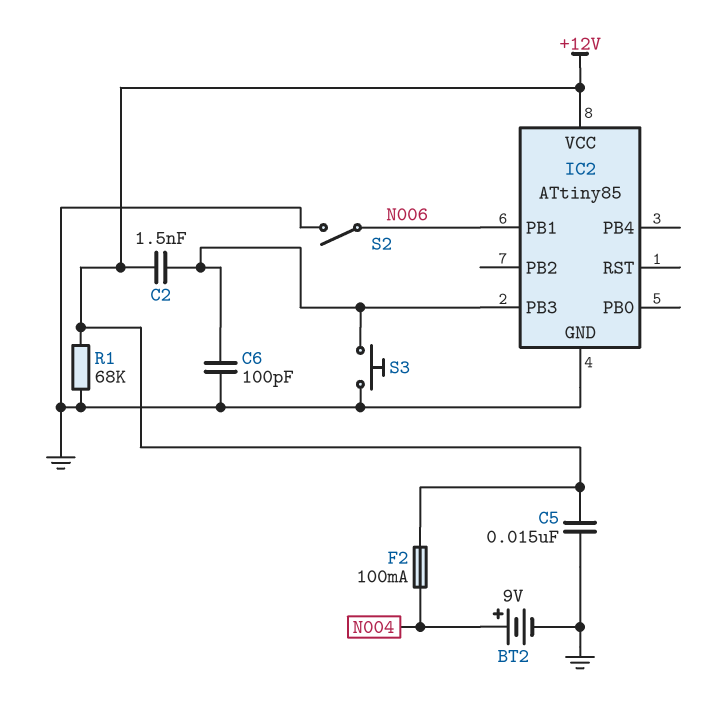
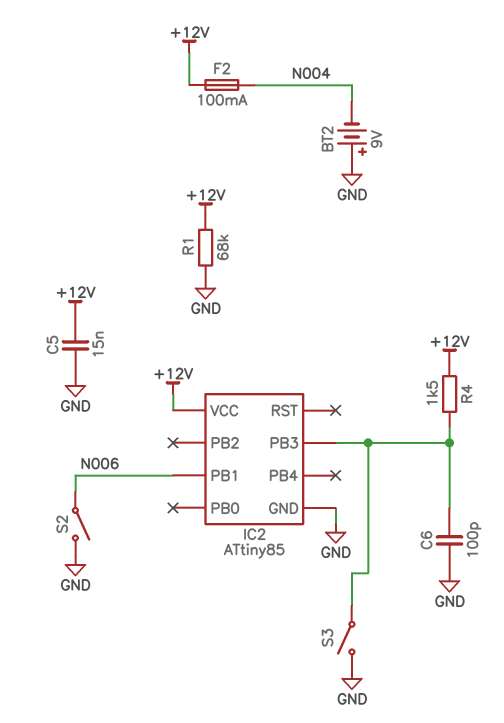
BT2: 9V (plus N004, minus GND) -> 9V (plus GND, minus N004)
C2: 1.5nF (+12V, IC2/PB3) -> none
R4: none -> 1.5k (+12V, IC2/PB3)
S3: button (GND, IC2/PB3) -> switch (GND, IC2/PB3)

